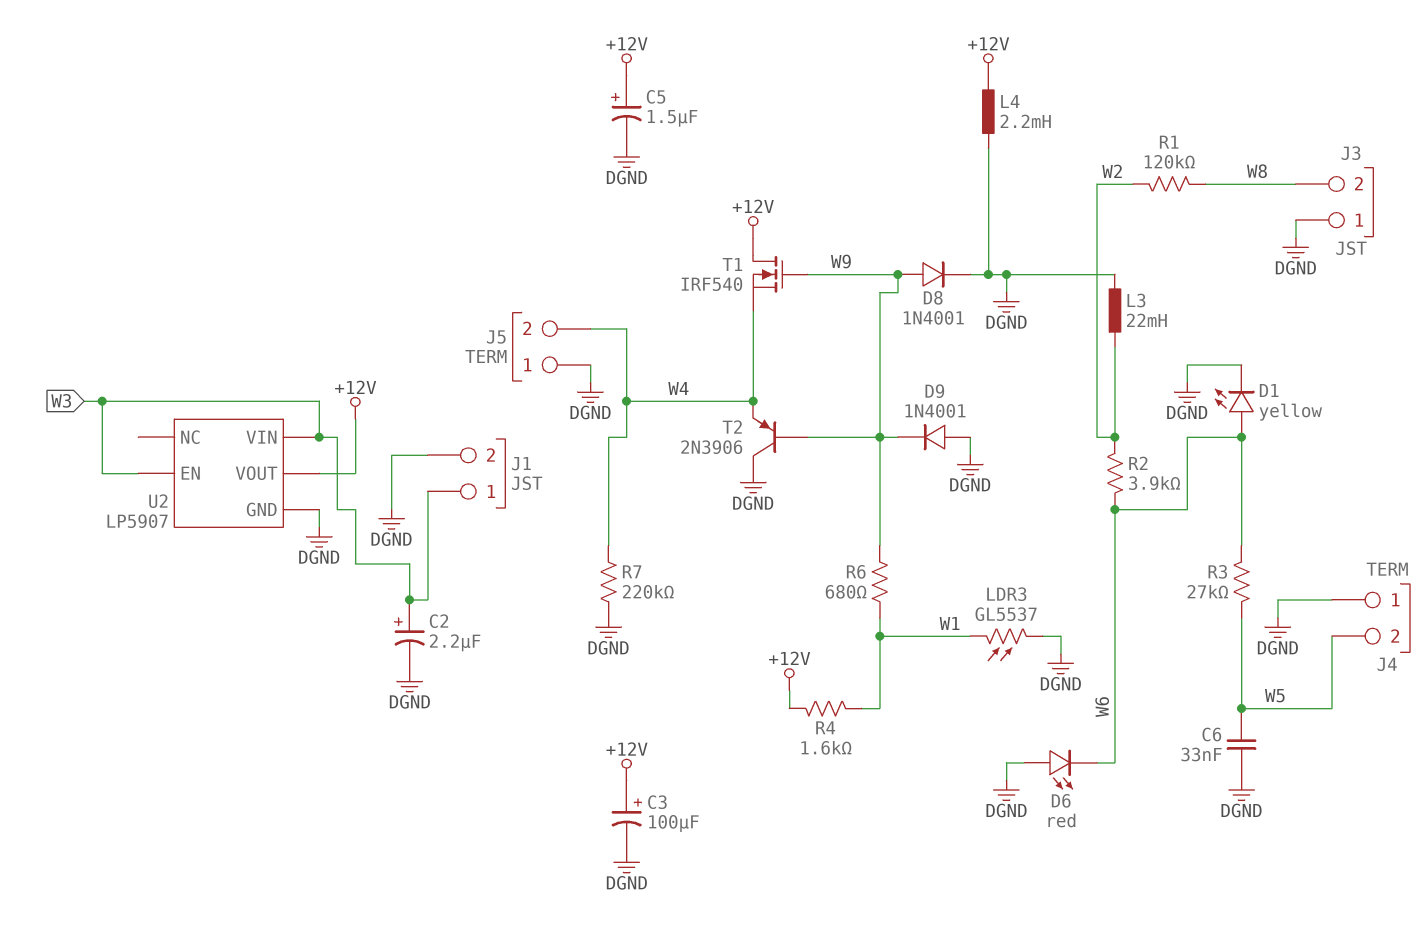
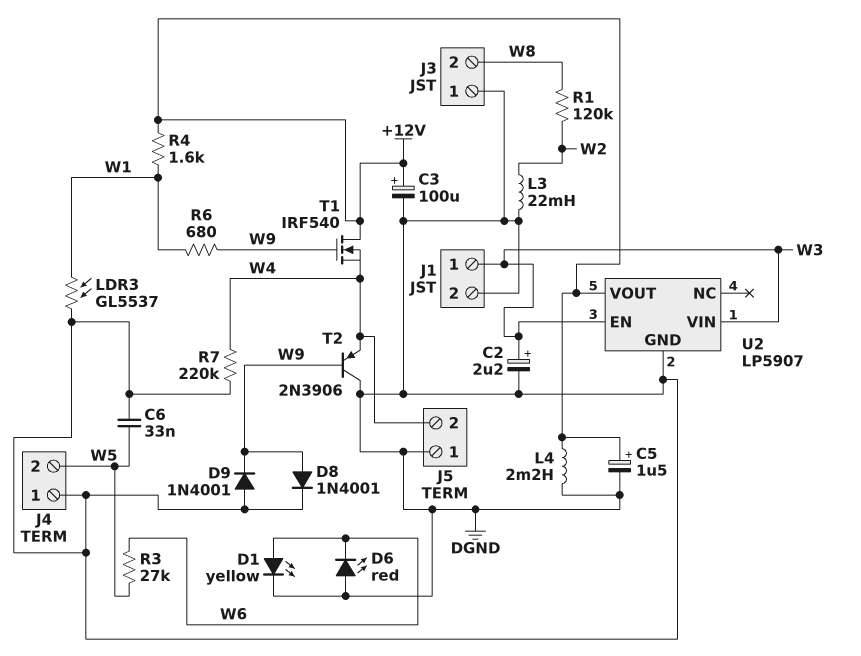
R2: 3.9k (W2, W6) -> none

